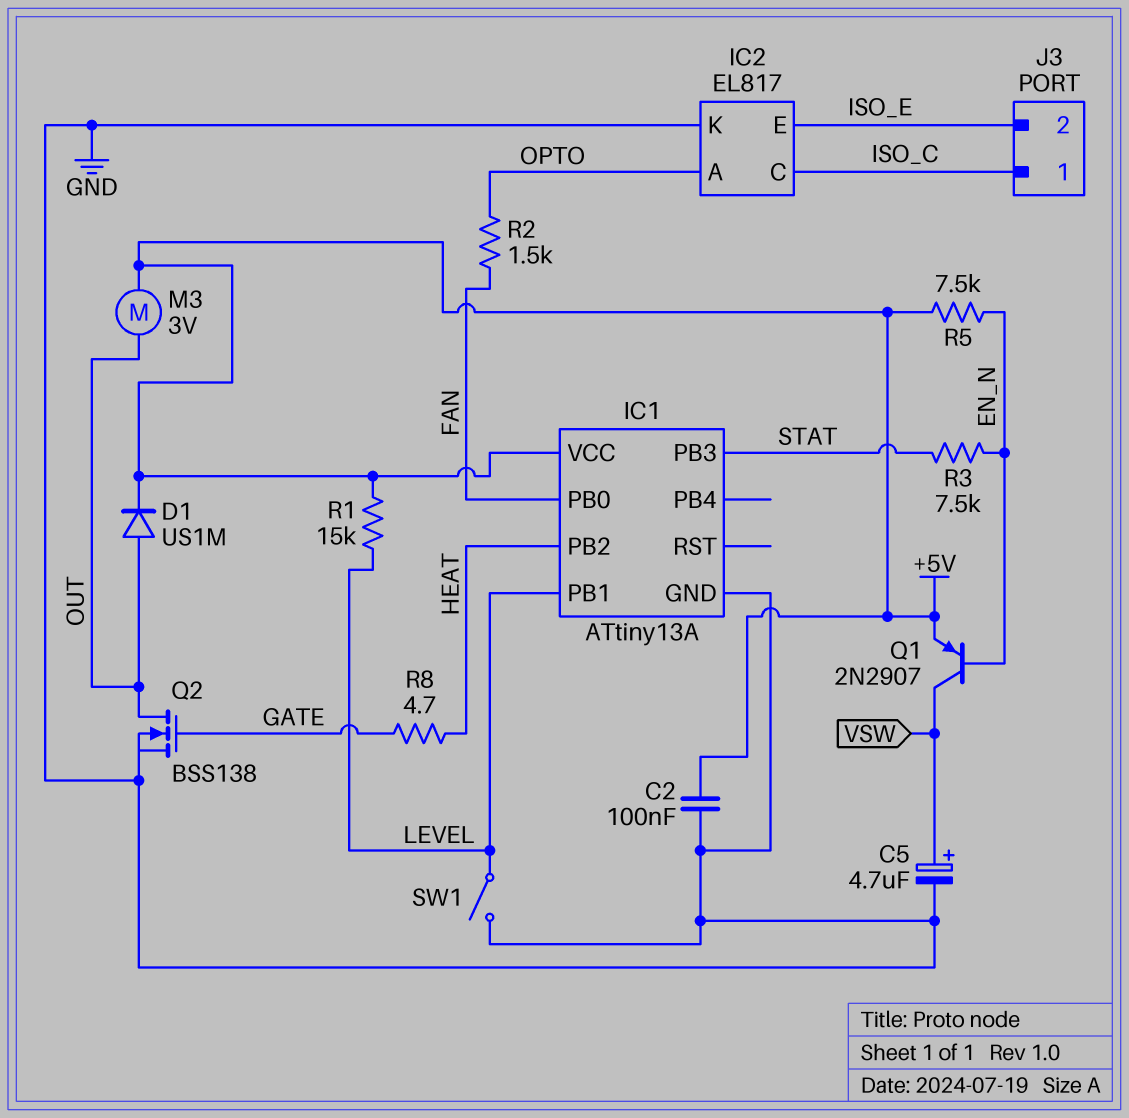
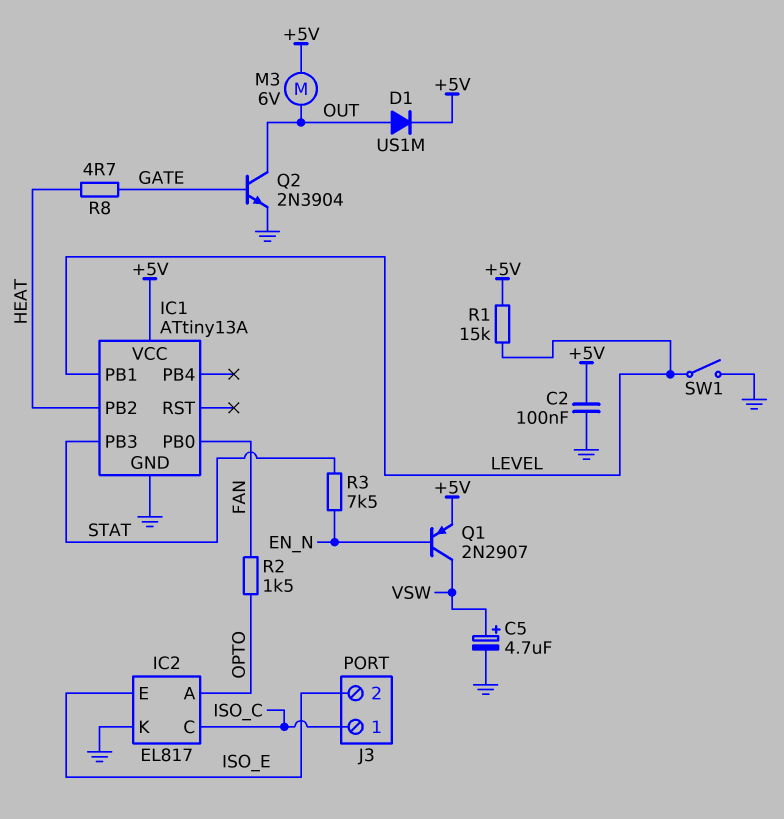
M3: motor 3V (+5V, OUT) -> motor 6V (+5V, OUT)
Q2: NMOS BSS138 (G GATE, D OUT, S GND) -> NPN 2N3904 (B GATE, C OUT, E GND)
R5: 7.5k (+5V, EN_N) -> none

